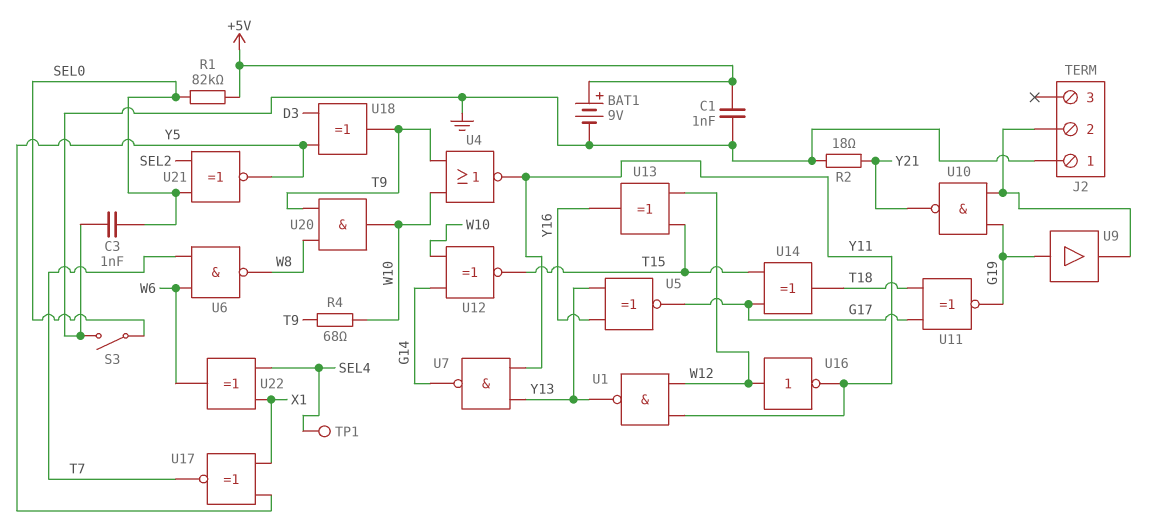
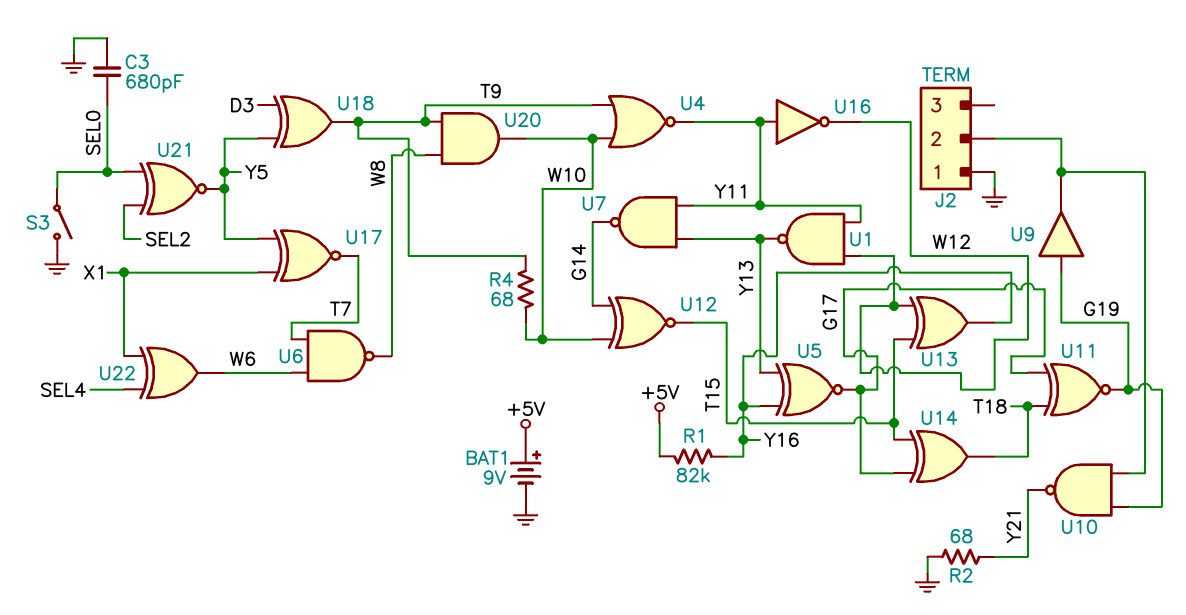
C1: 1nF (+5V, GND) -> none
C3: 1nF (GND, SEL0) -> 680pF (GND, SEL0)
R1: 82k (+5V, SEL0) -> 82k (+5V, Y16)
R2: 18 (GND, Y21) -> 68 (GND, Y21)
TP1: test point (SEL4) -> none
U16: NOT (in W12, out Y11) -> NOT (in Y11, out W12)

